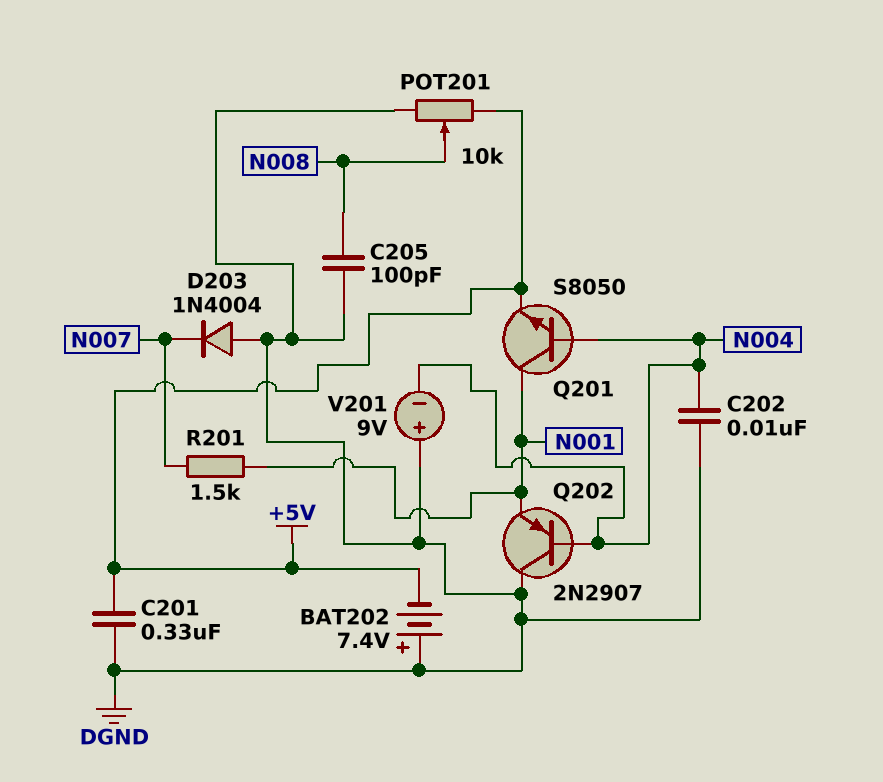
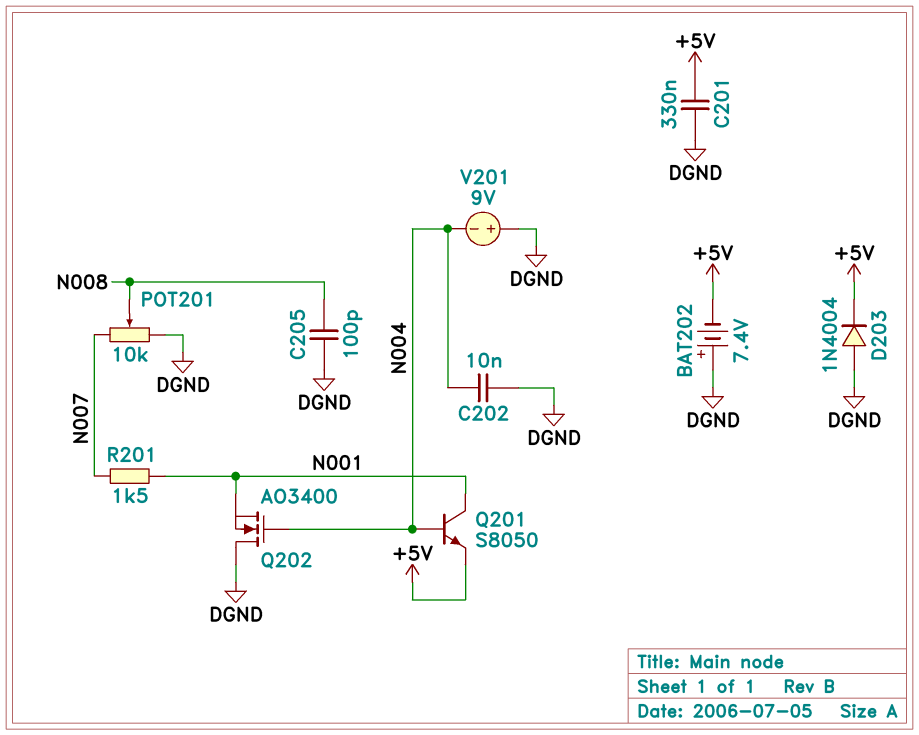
D203: diode 1N4004 (A DGND, K N007) -> diode 1N4004 (A DGND, K +5V)
POT201: 10k (+5V, DGND, wiper N008) -> 10k (DGND, N007, wiper N008)
Q202: PNP 2N2907 (B N004, C DGND, E N001) -> NMOS AO3400 (G N004, D DGND, S N001)

